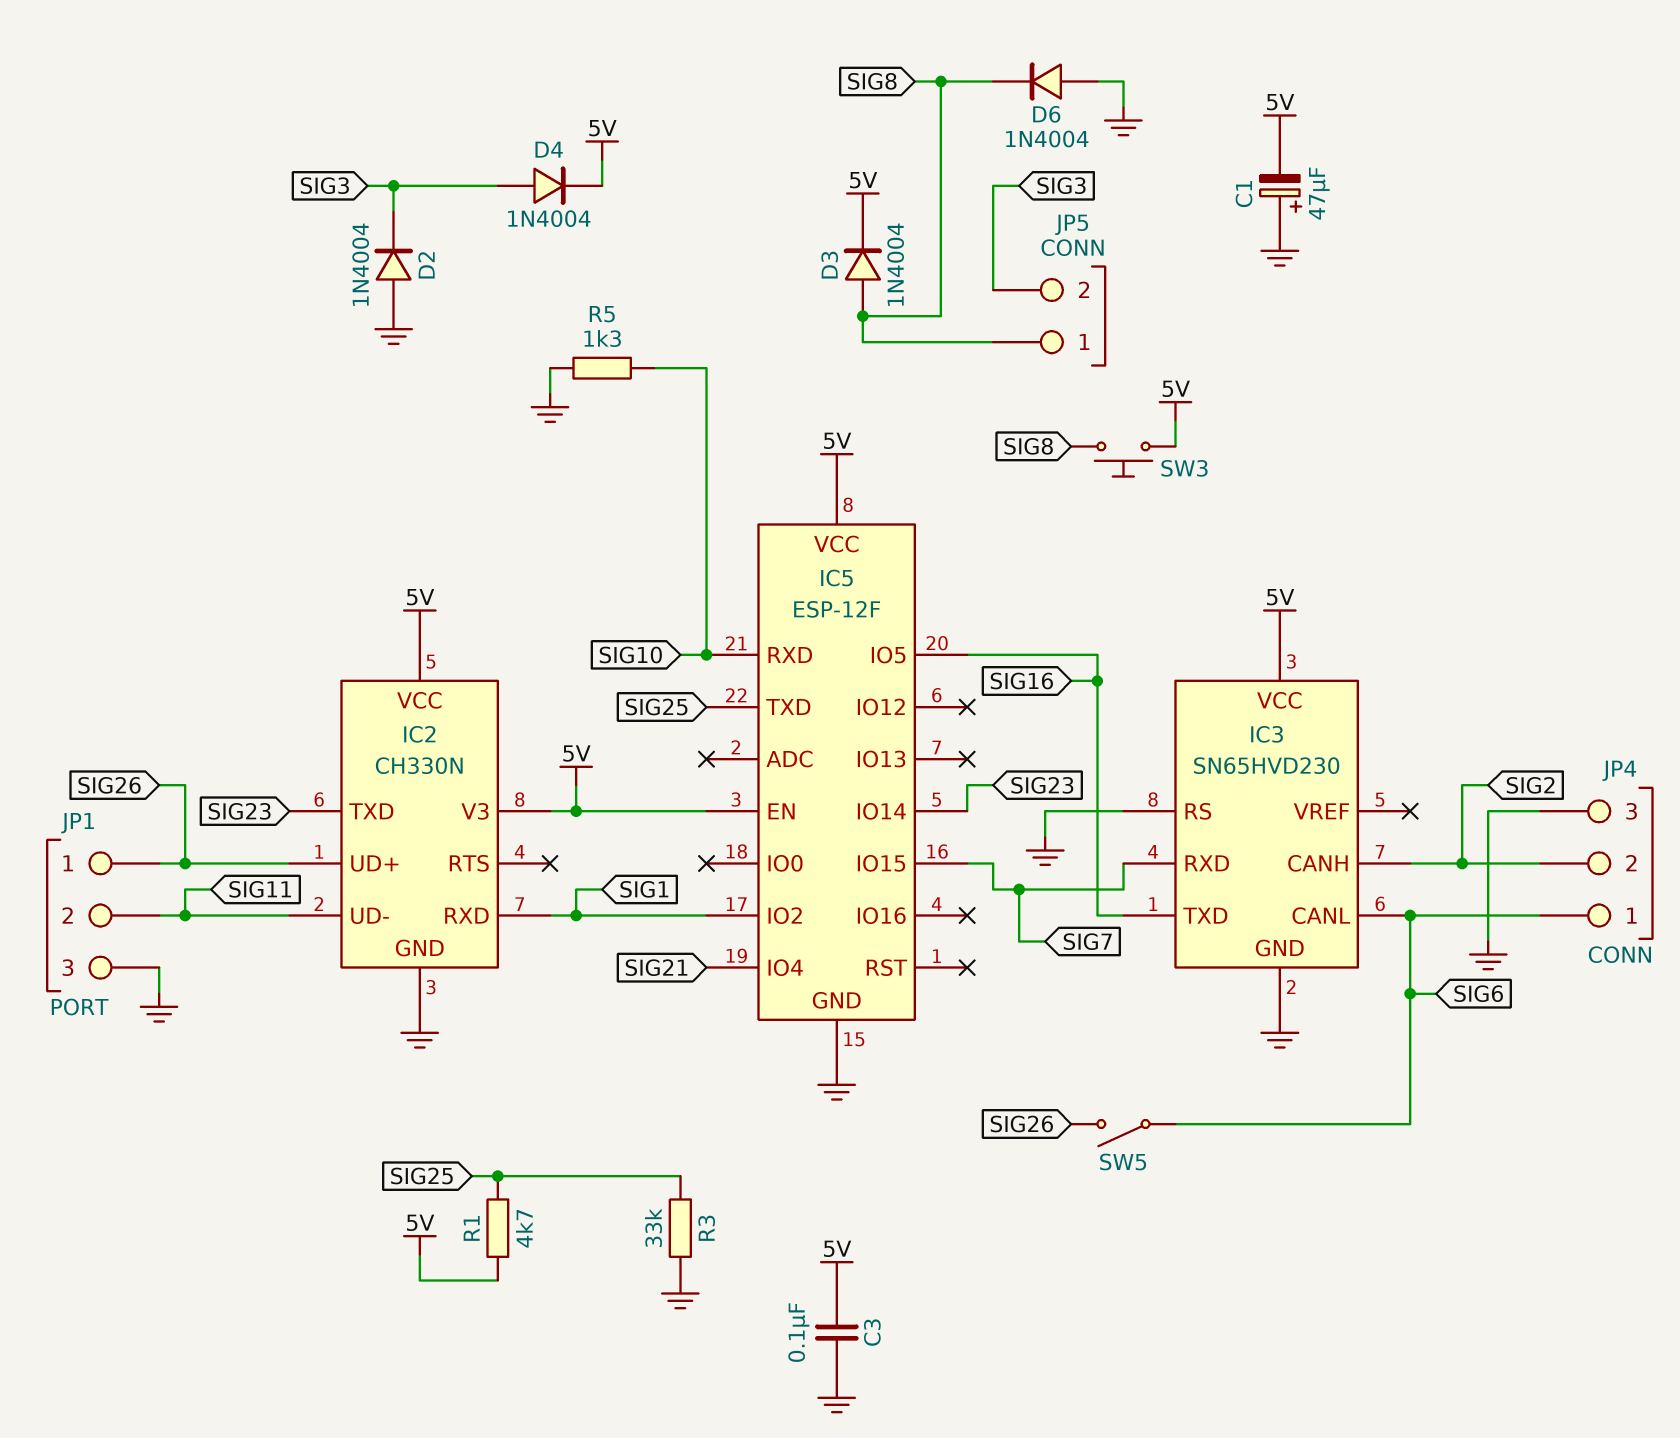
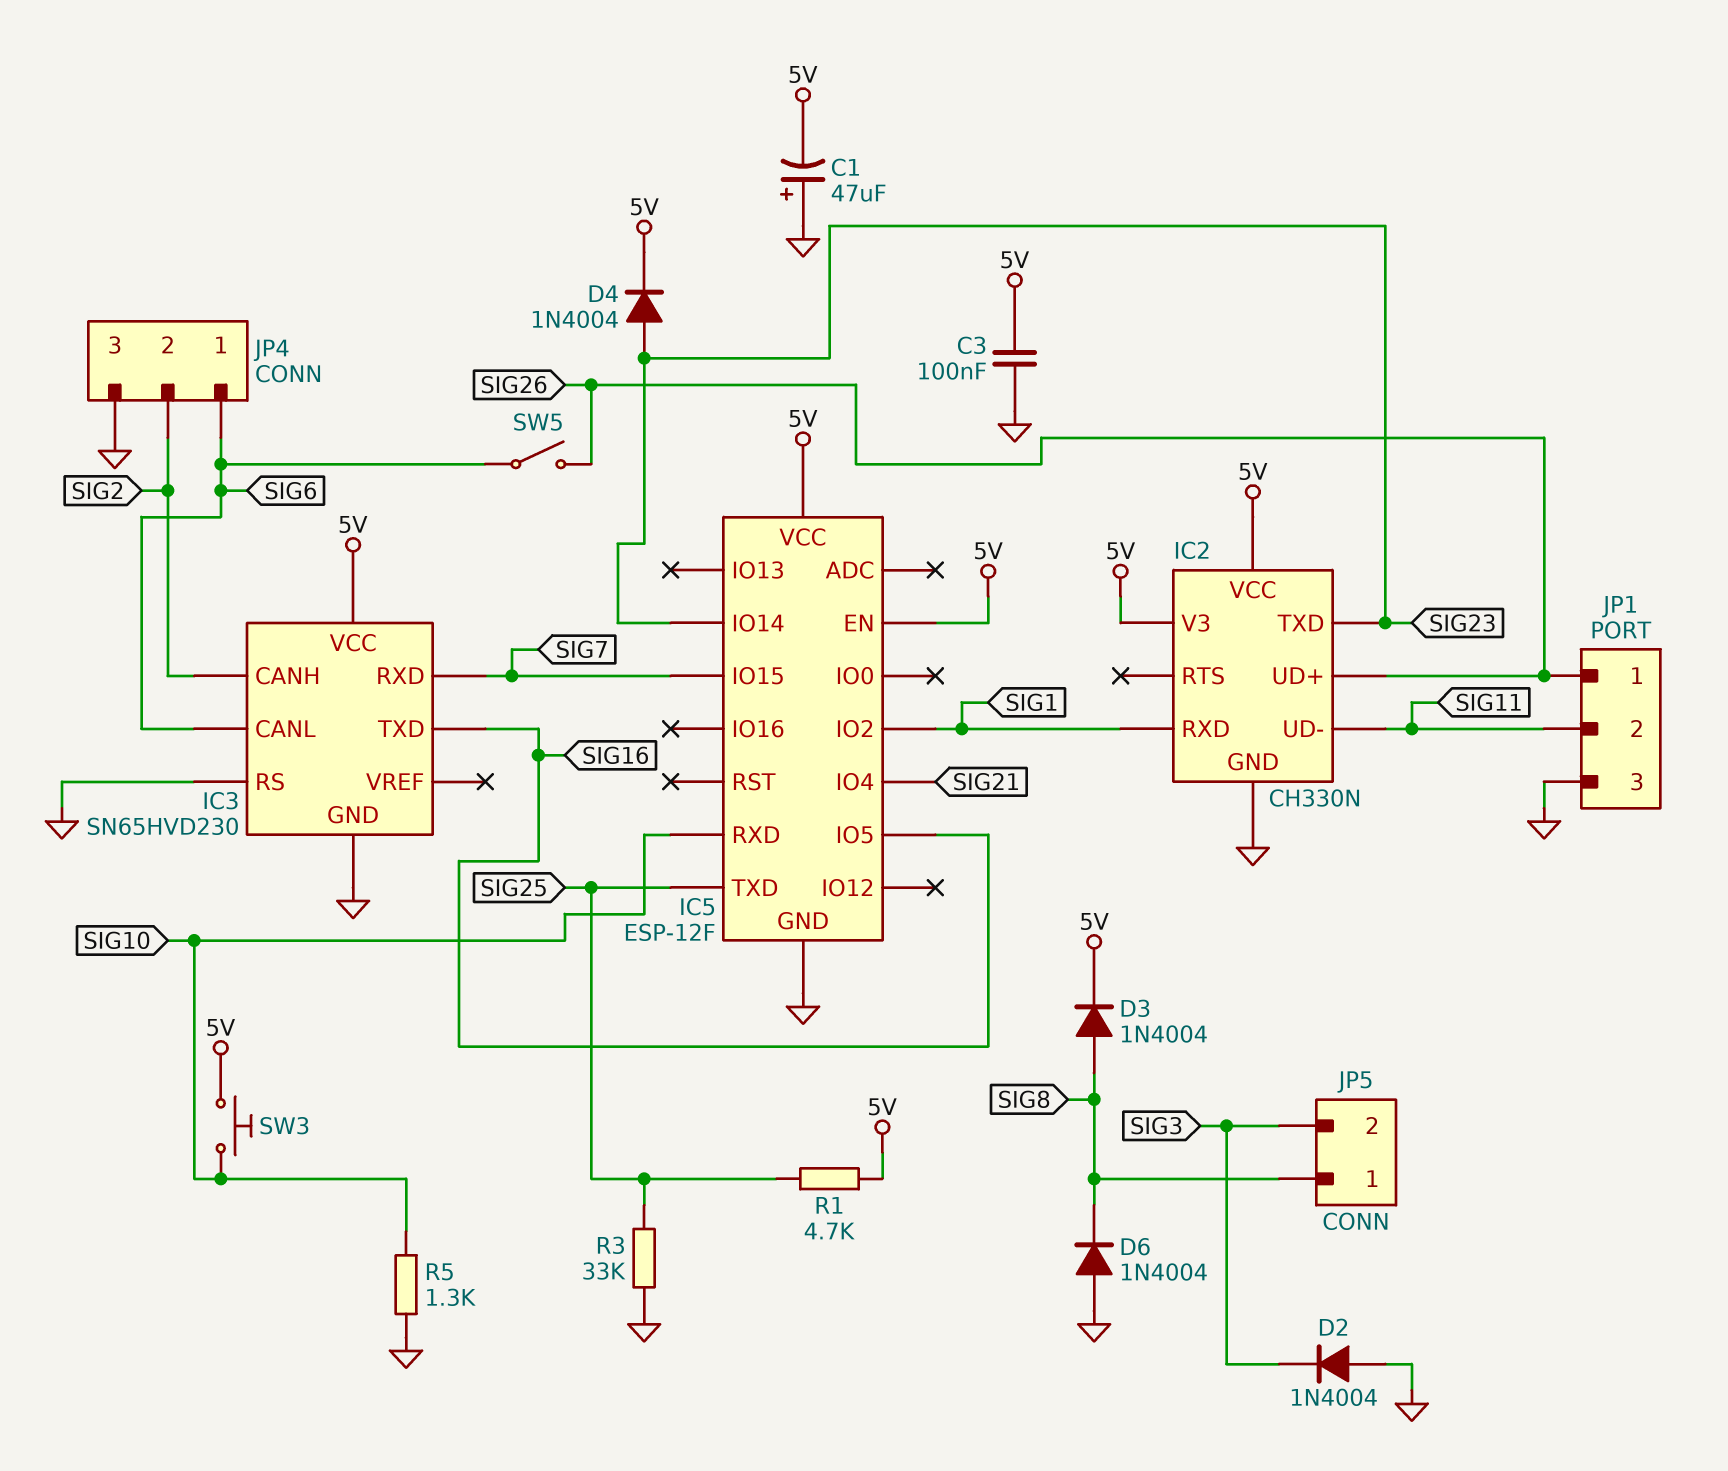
D4: diode 1N4004 (A SIG3, K 5V) -> diode 1N4004 (A SIG23, K 5V)
SW3: button (5V, SIG8) -> button (5V, SIG10)

